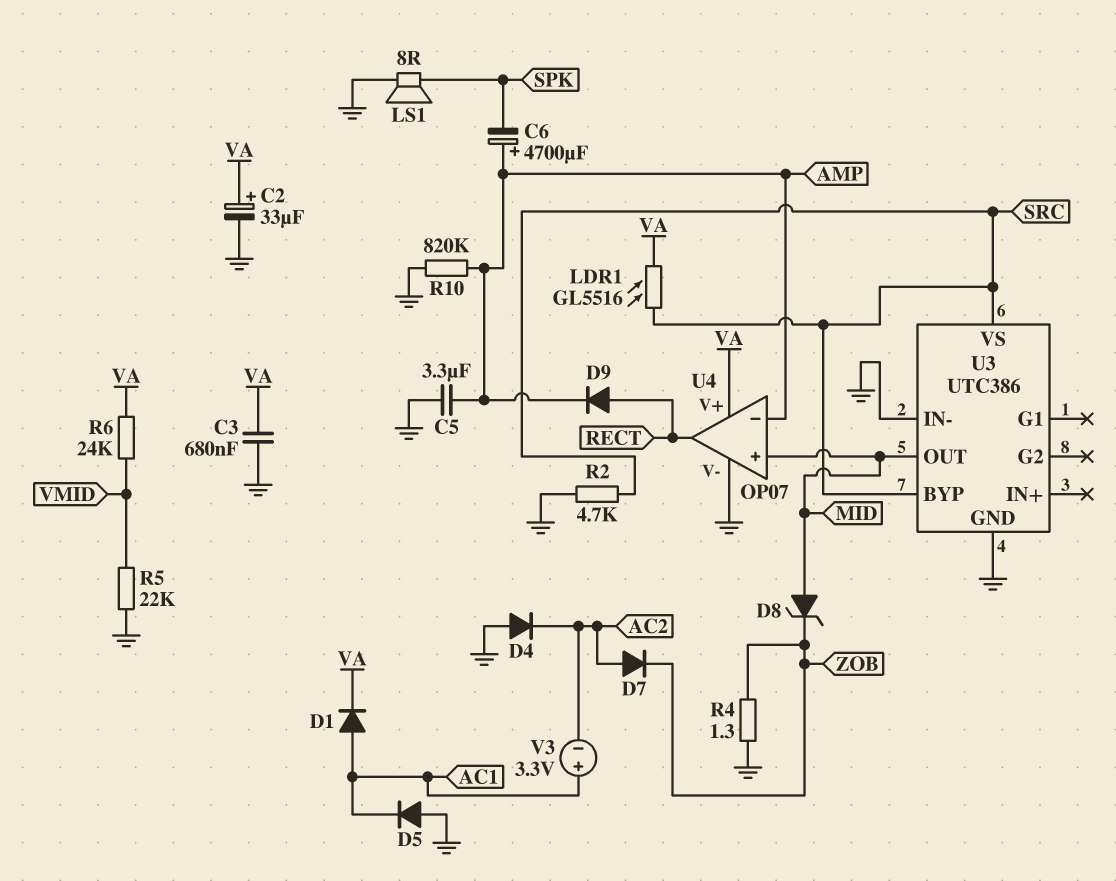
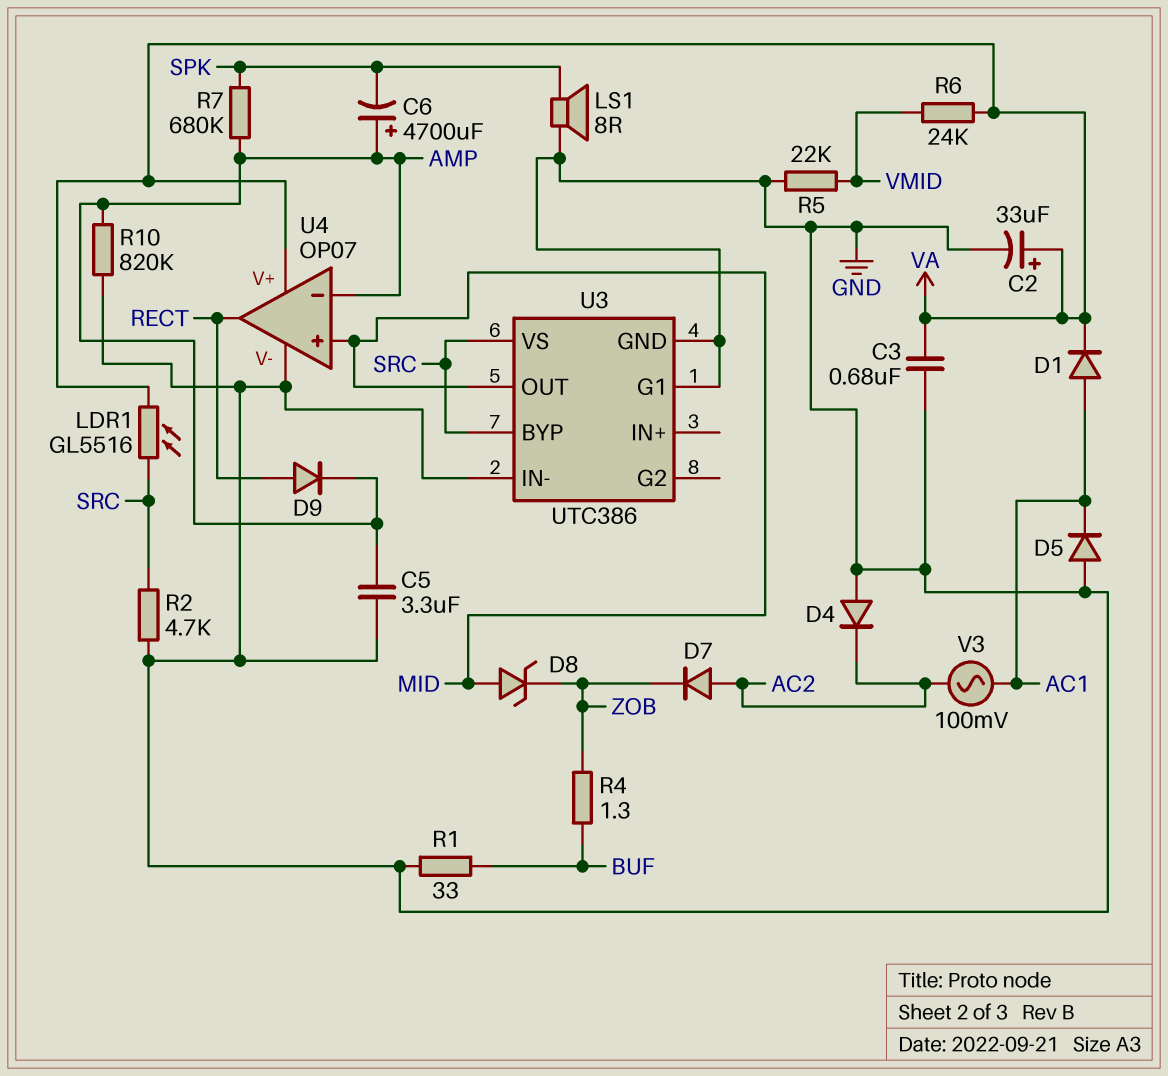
R1: none -> 33 (BUF, GND)
R4: 1.3 (GND, ZOB) -> 1.3 (BUF, ZOB)
R7: none -> 680k (AMP, SPK)
U3 pin G1: none -> GND
V3: 3.3V (plus AC1, minus AC2) -> AC 100mV (AC1, AC2)

